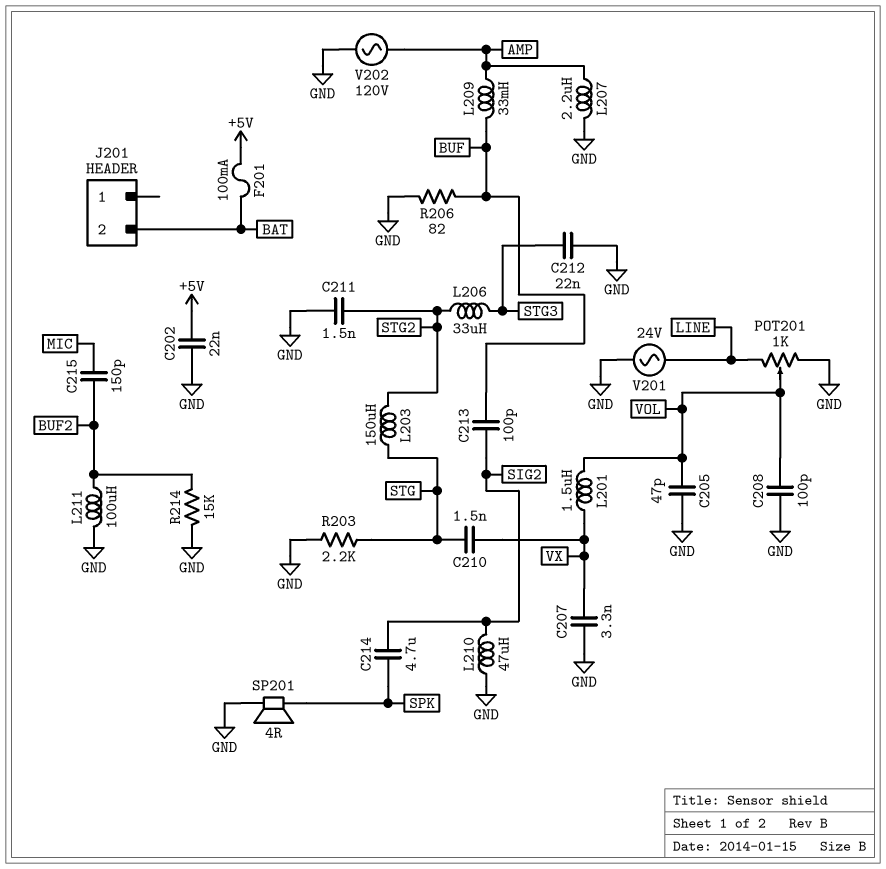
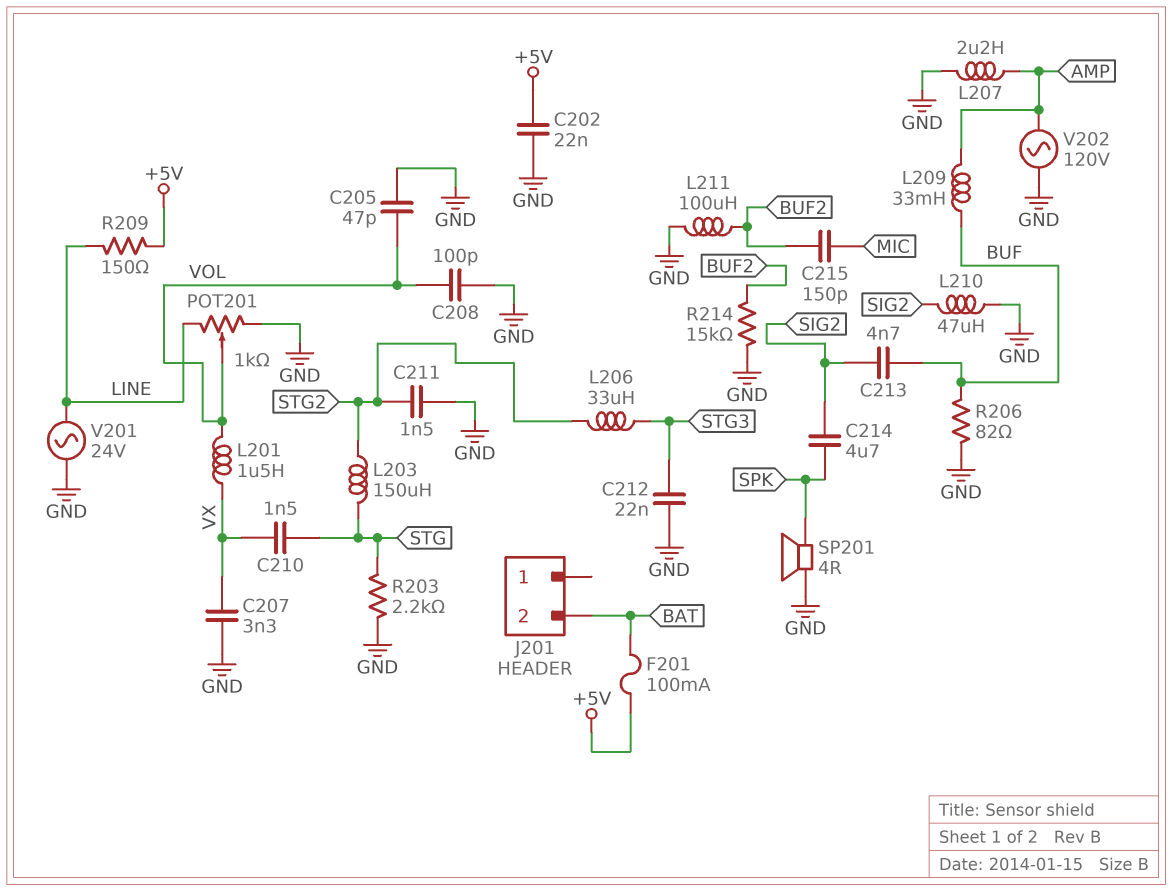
C213: 100pF (BUF, SIG2) -> 4.7nF (BUF, SIG2)
R209: none -> 150 (+5V, LINE)

